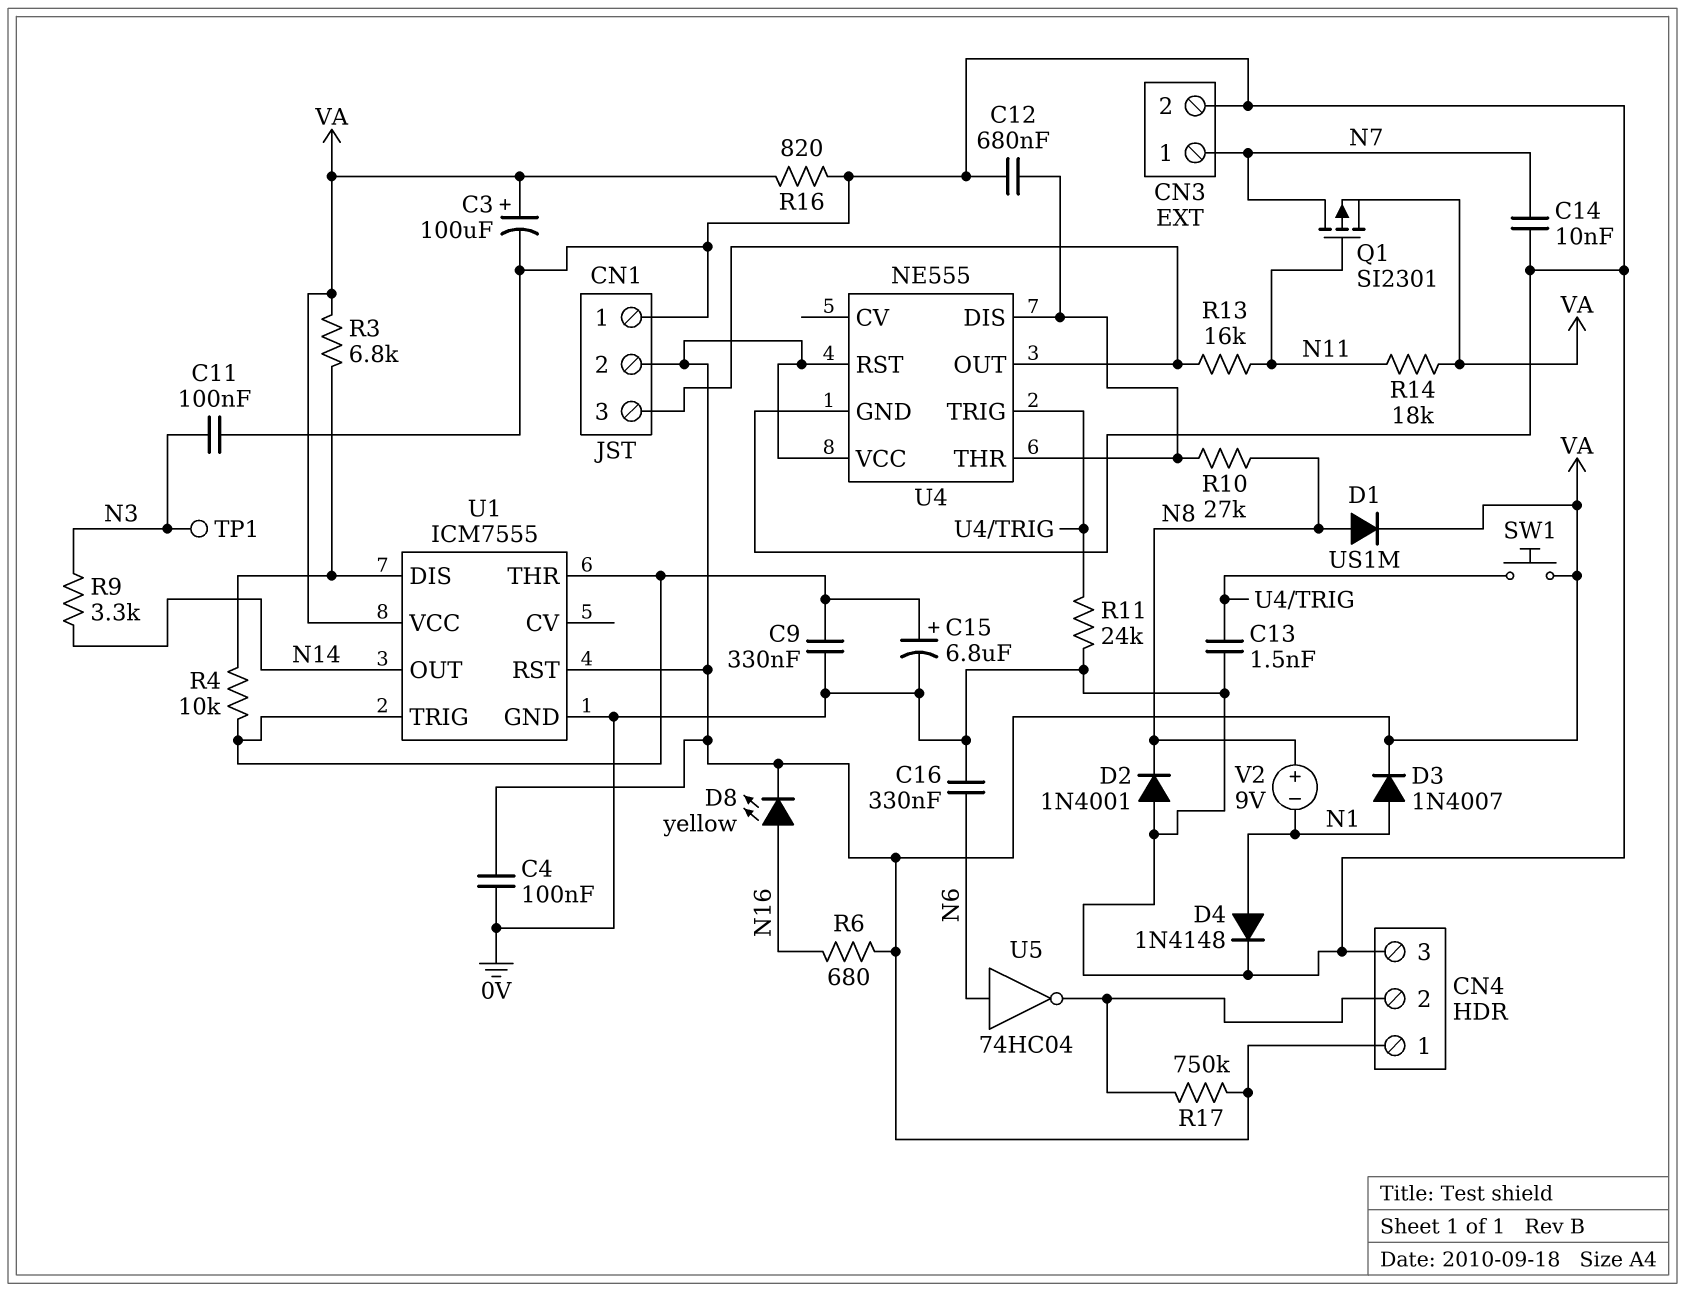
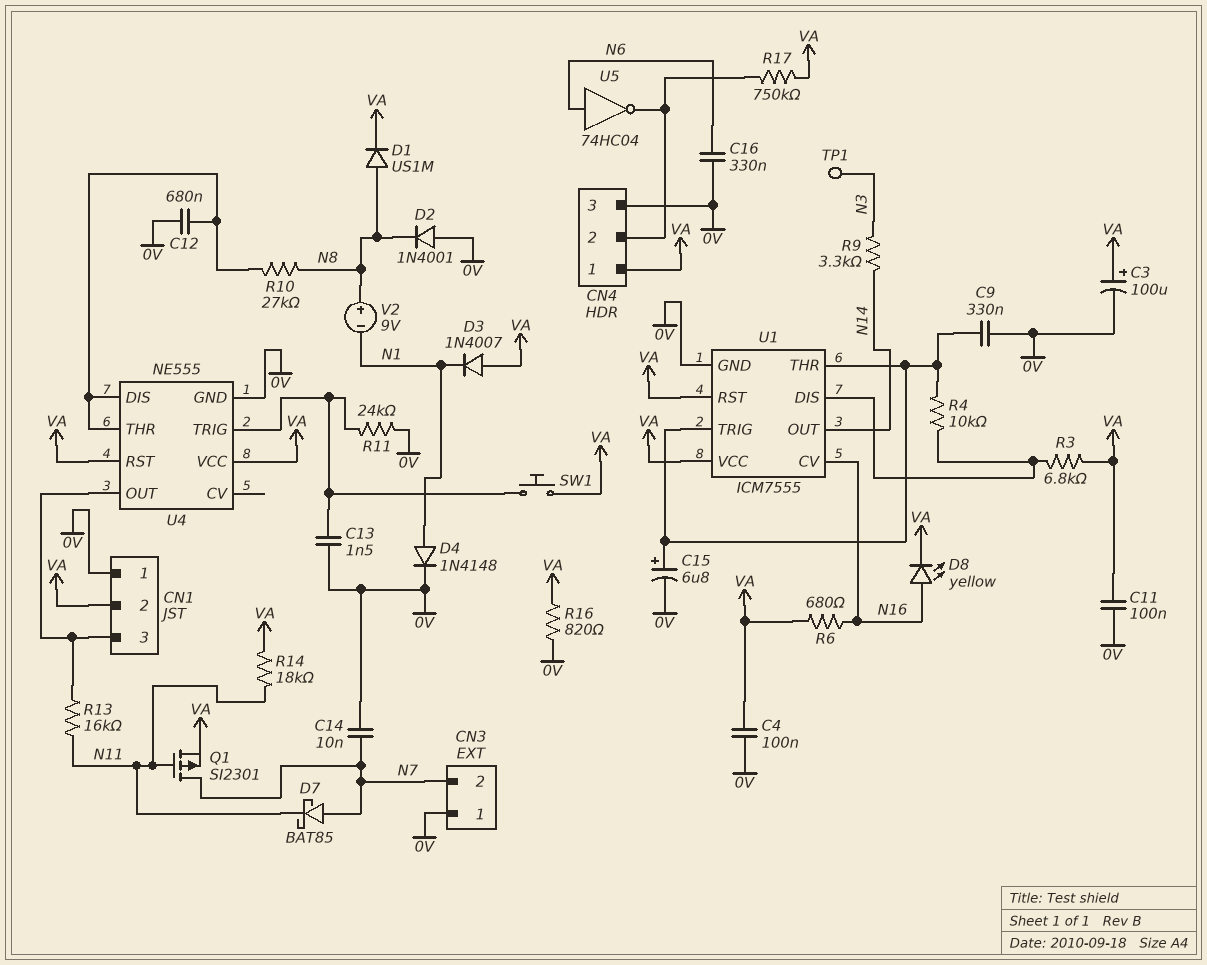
C11: 100nF (0V, N3) -> 100nF (0V, VA)
CN3 pin 1: N7 -> 0V
CN3 pin 2: 0V -> N7
D3: diode 1N4007 (A N1, K VA) -> diode 1N4007 (A VA, K N1)
D7: none -> schottky BAT85 (A N7, K N11)
U1 pin CV: none -> N16

